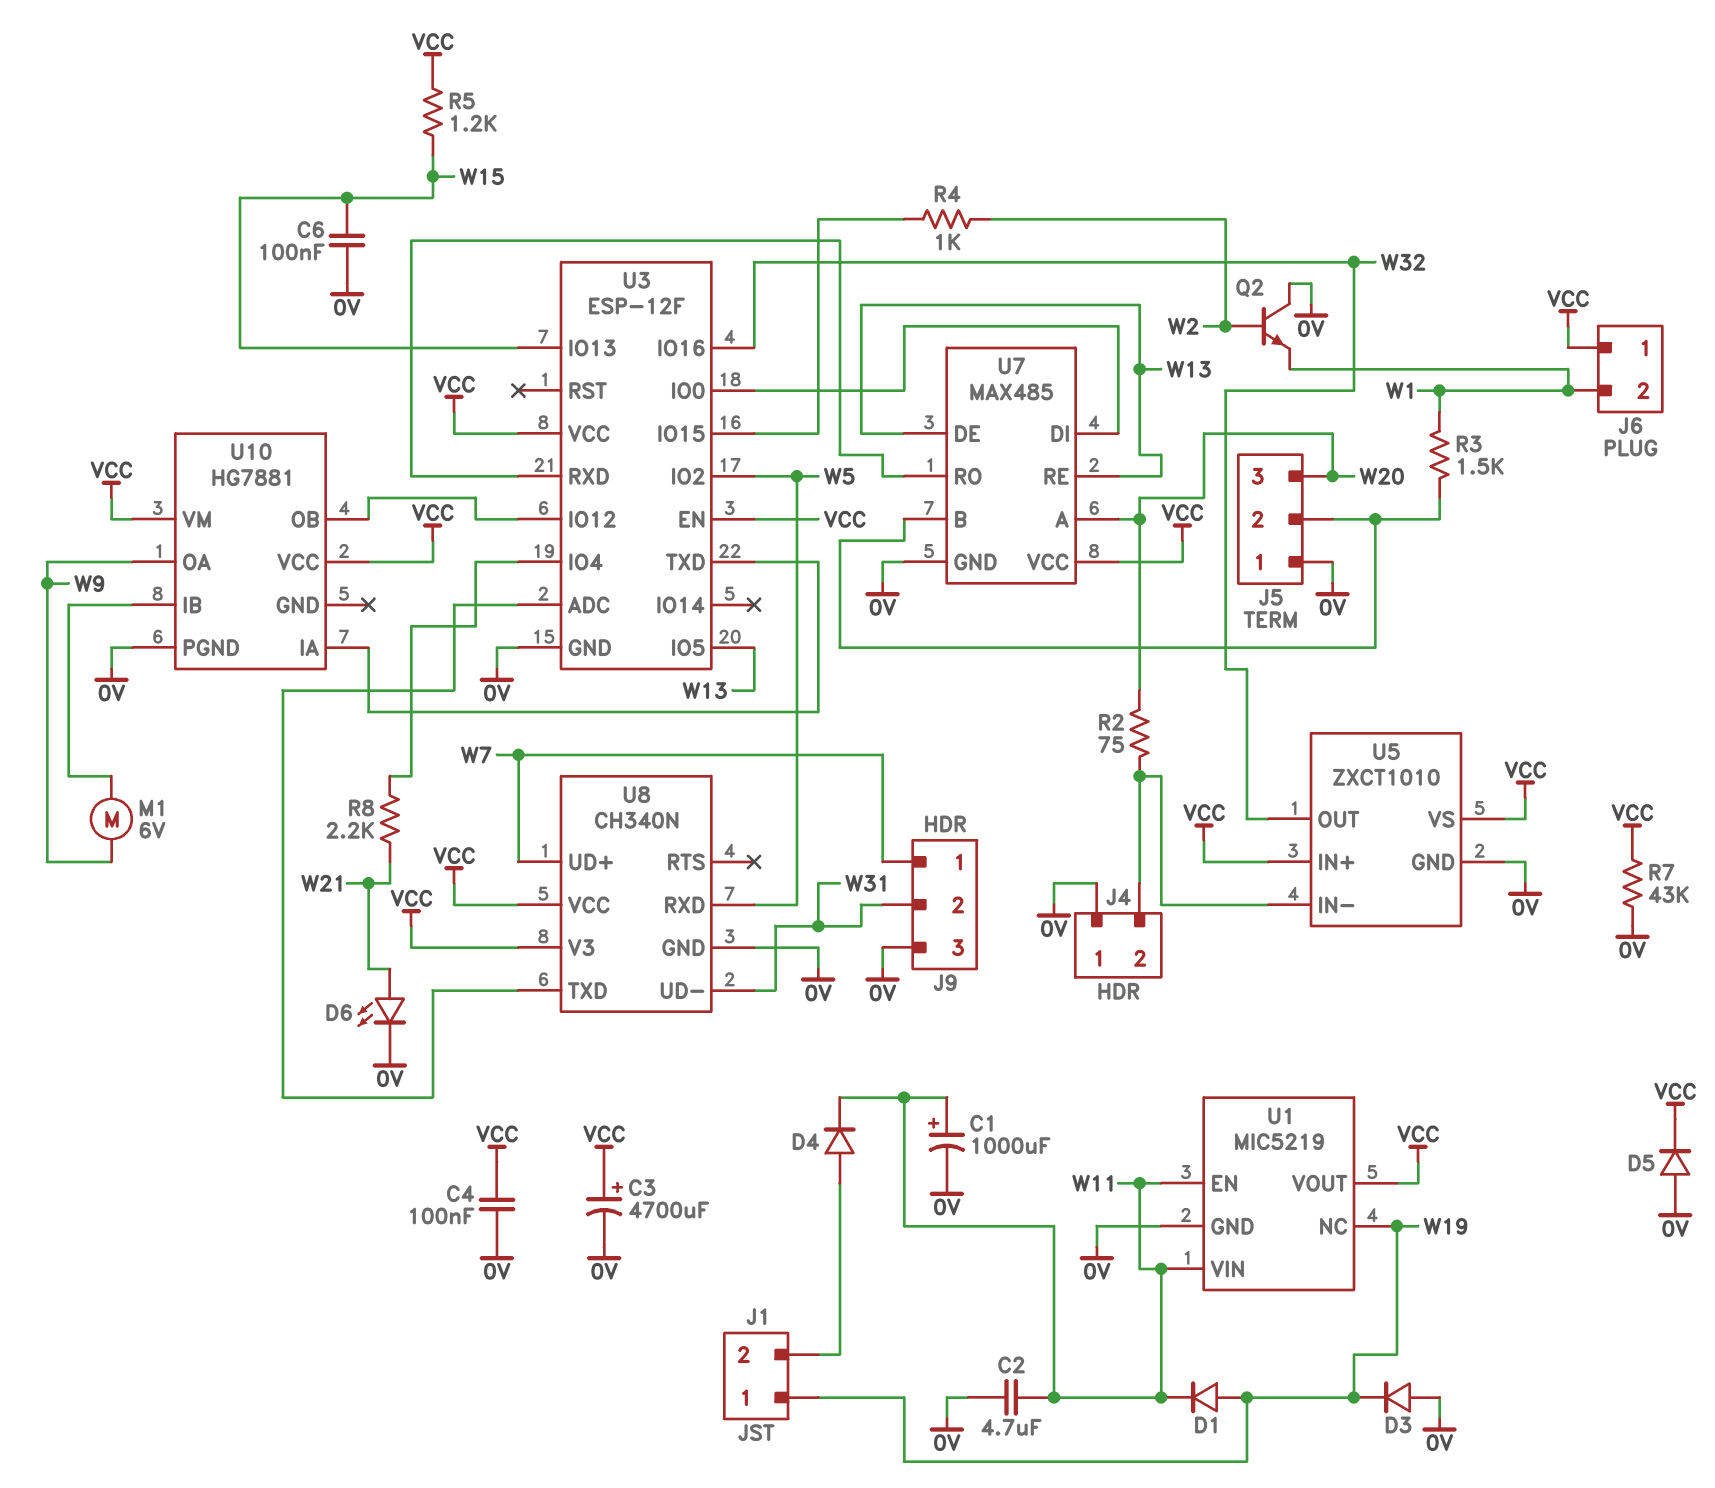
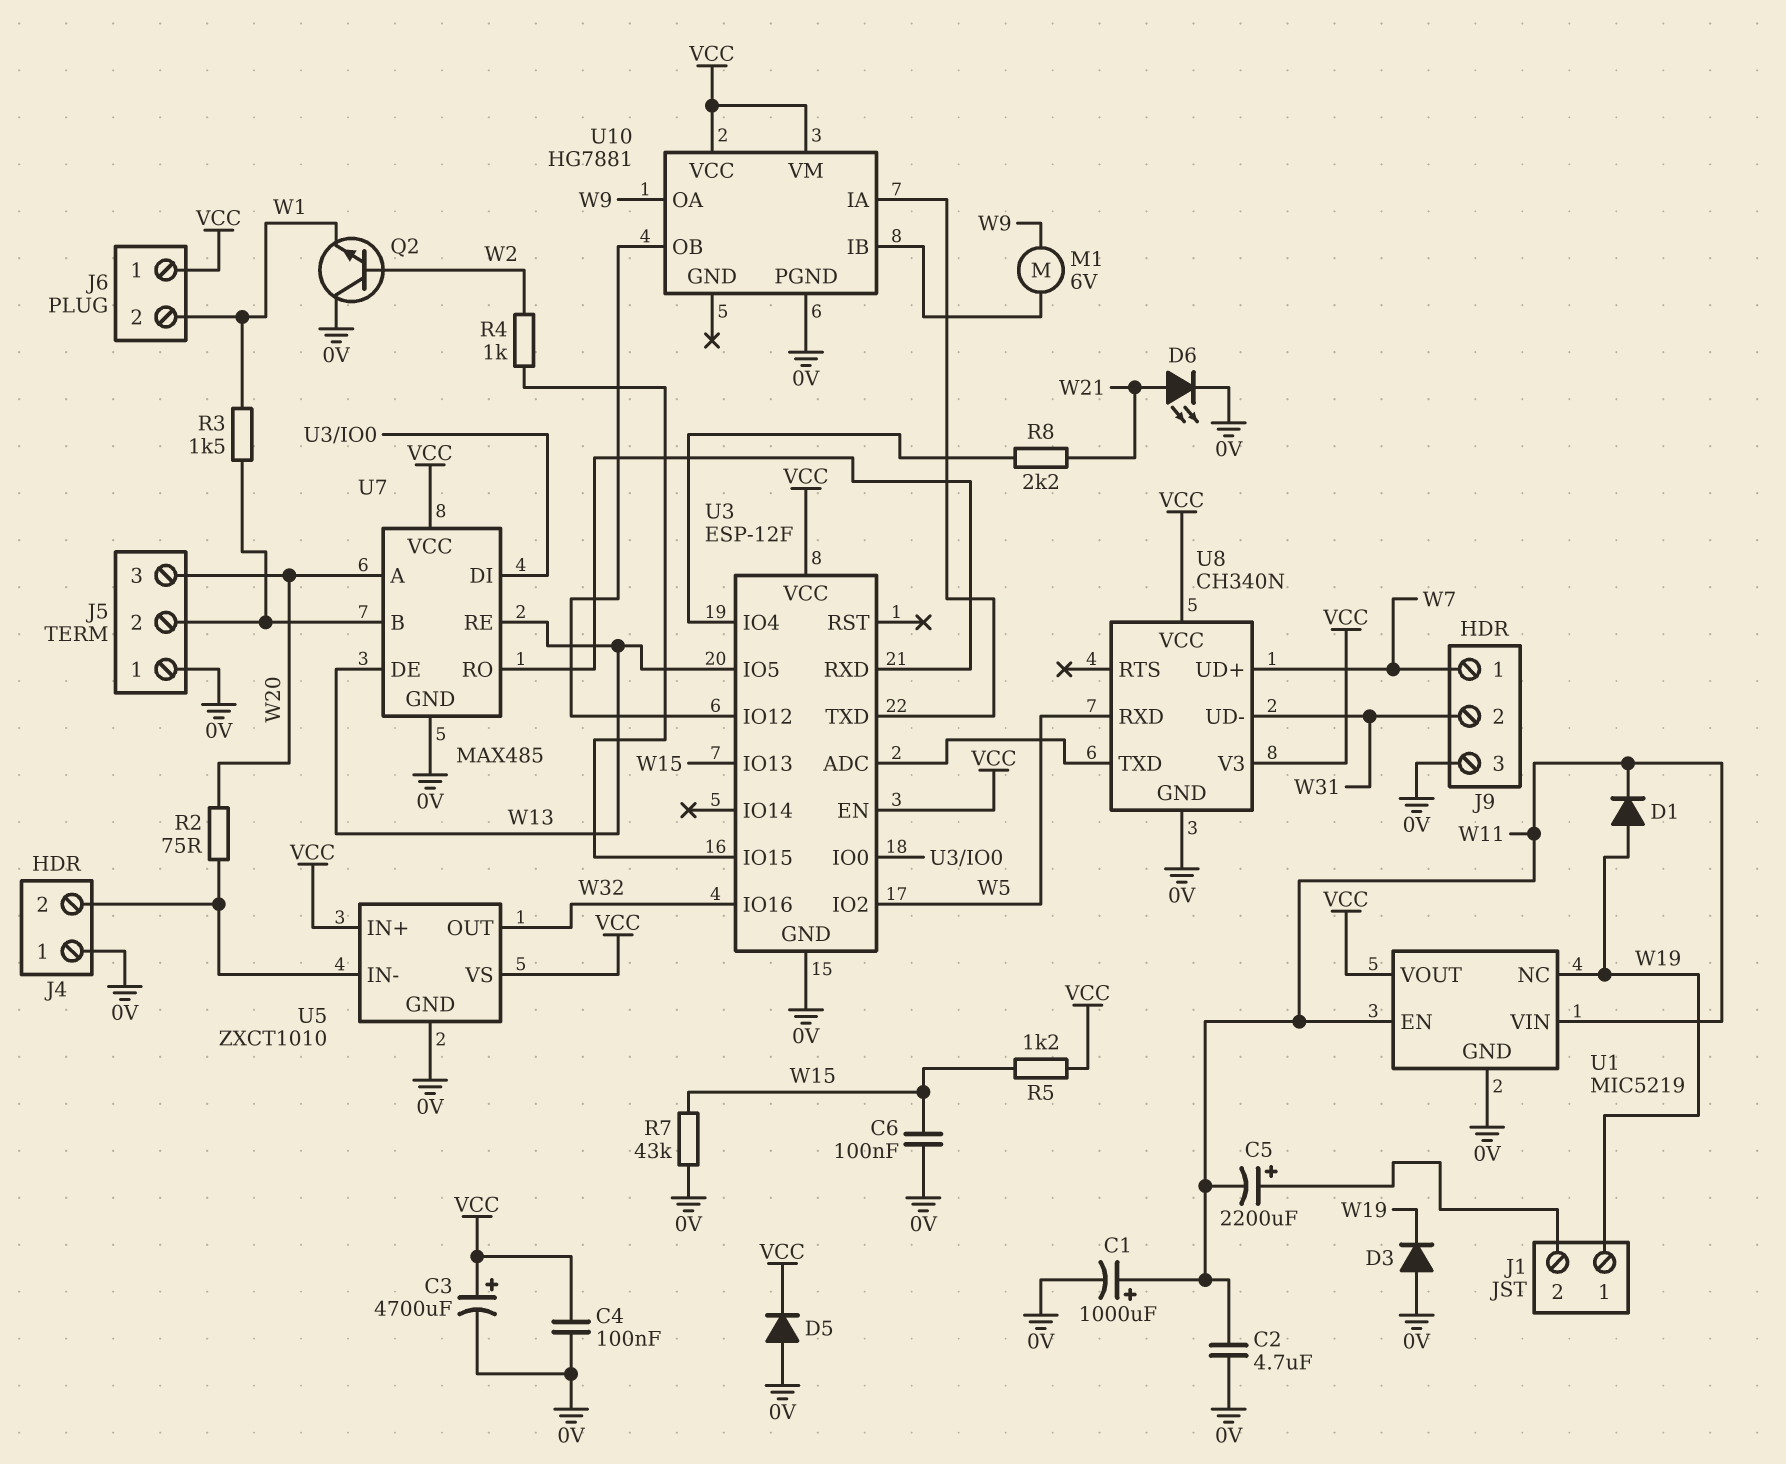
C5: none -> 2200uF (plus J1/2, minus W11)
D4: diode (A J1/2, K W11) -> none
R7: 43k (0V, VCC) -> 43k (0V, W15)

